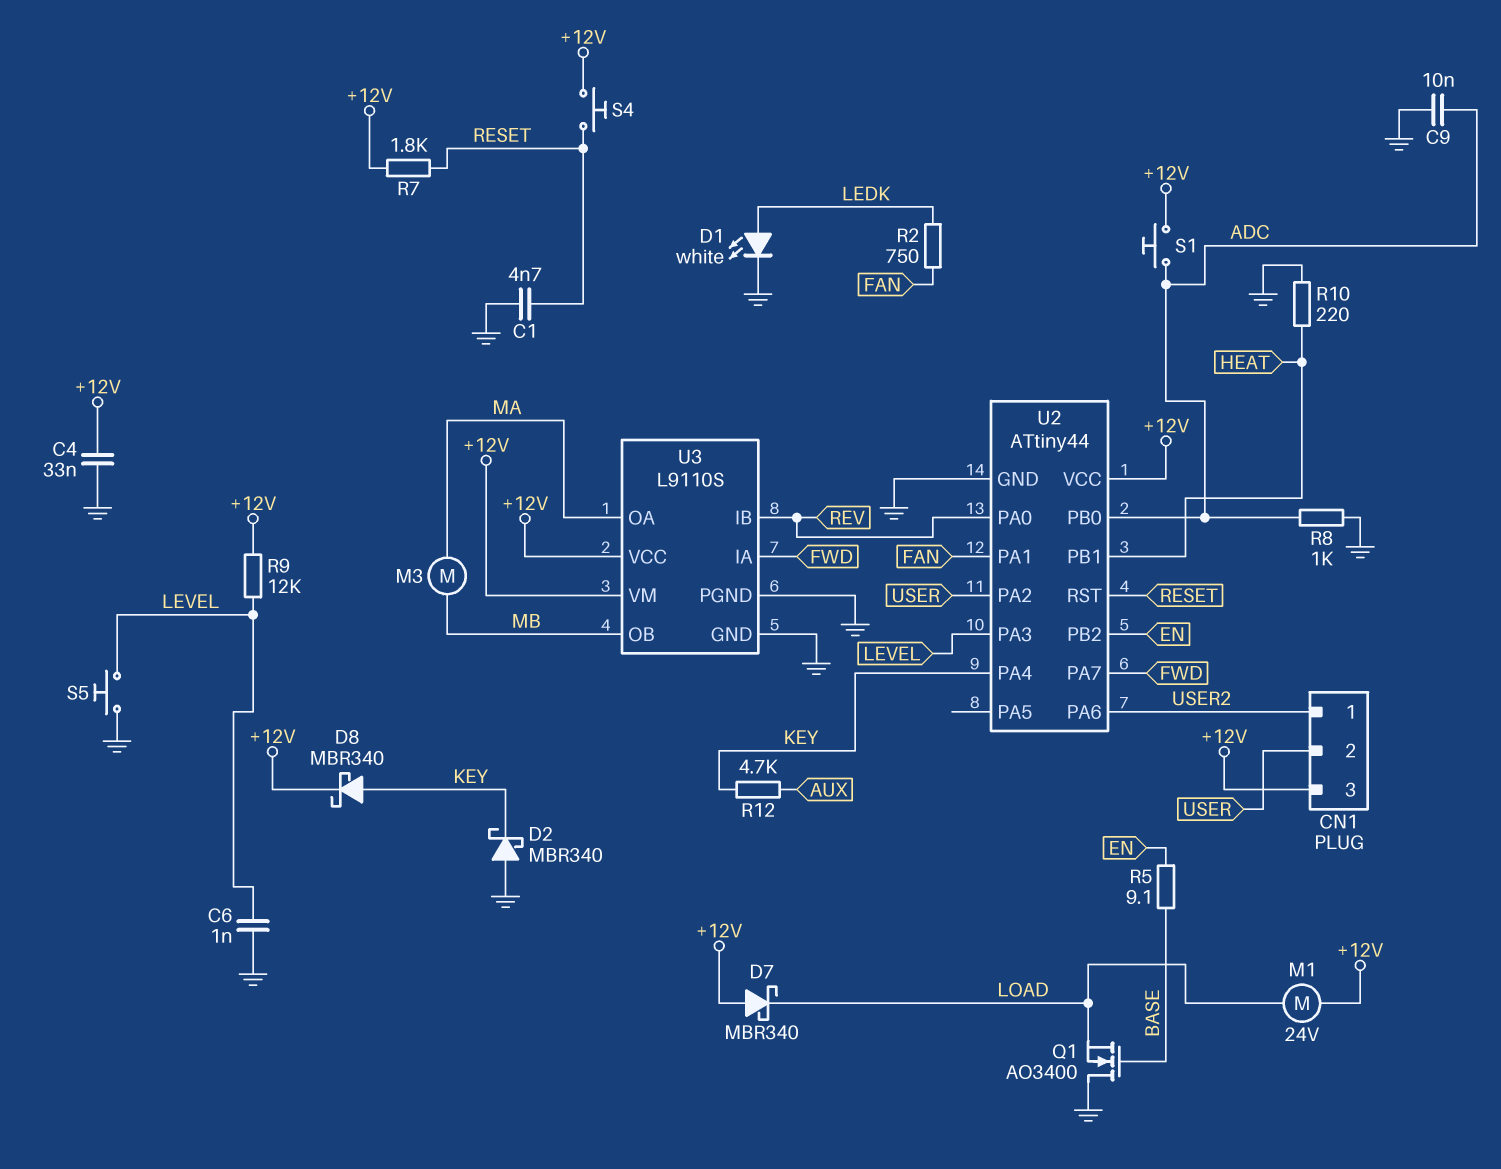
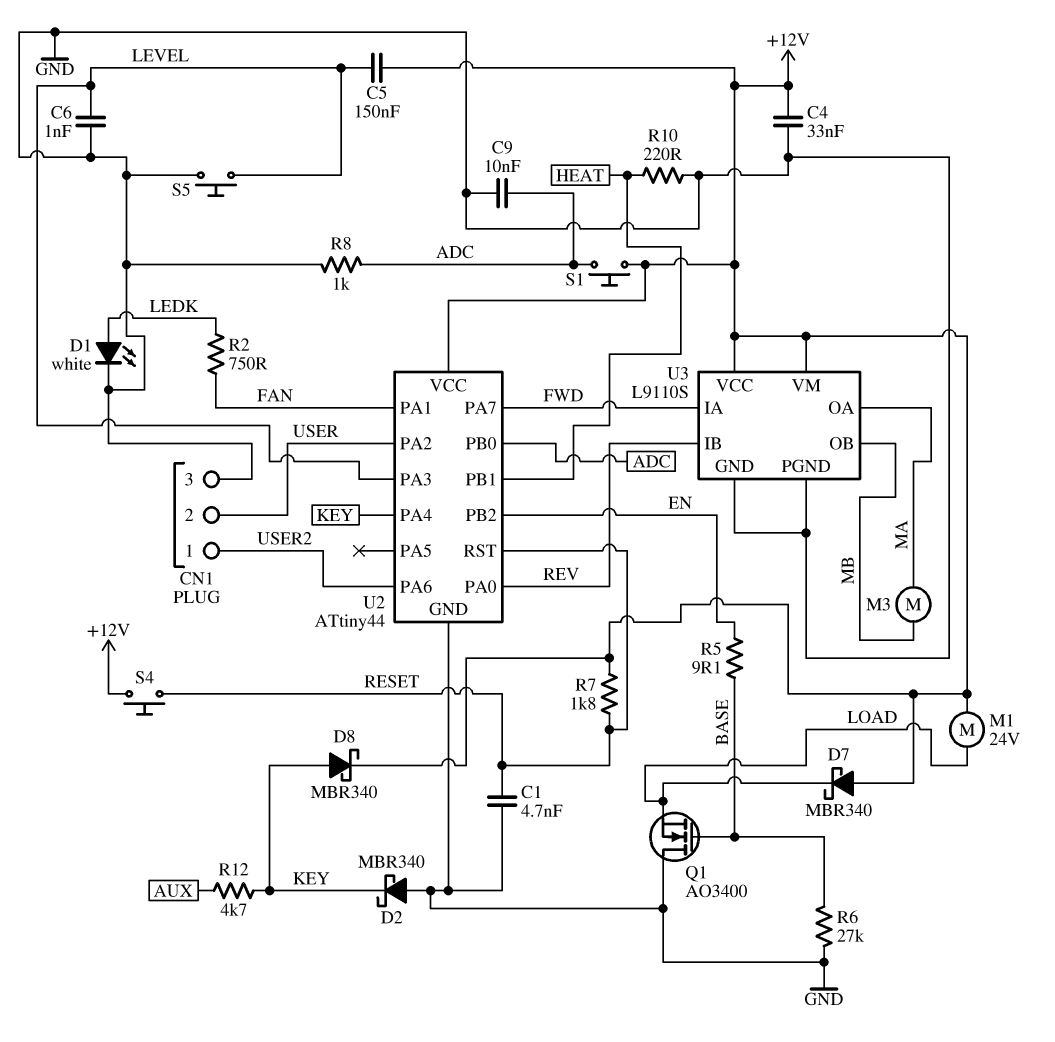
C5: none -> 150nF (+12V, LEVEL)
CN1 pin 3: +12V -> GND
R6: none -> 27k (BASE, GND)
R9: 12k (+12V, LEVEL) -> none

